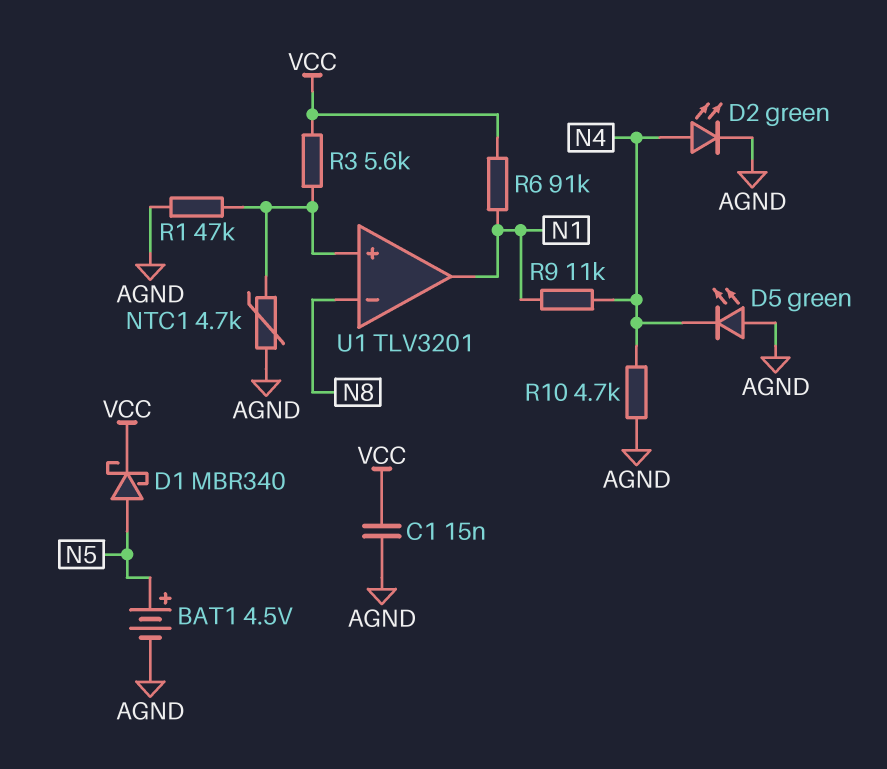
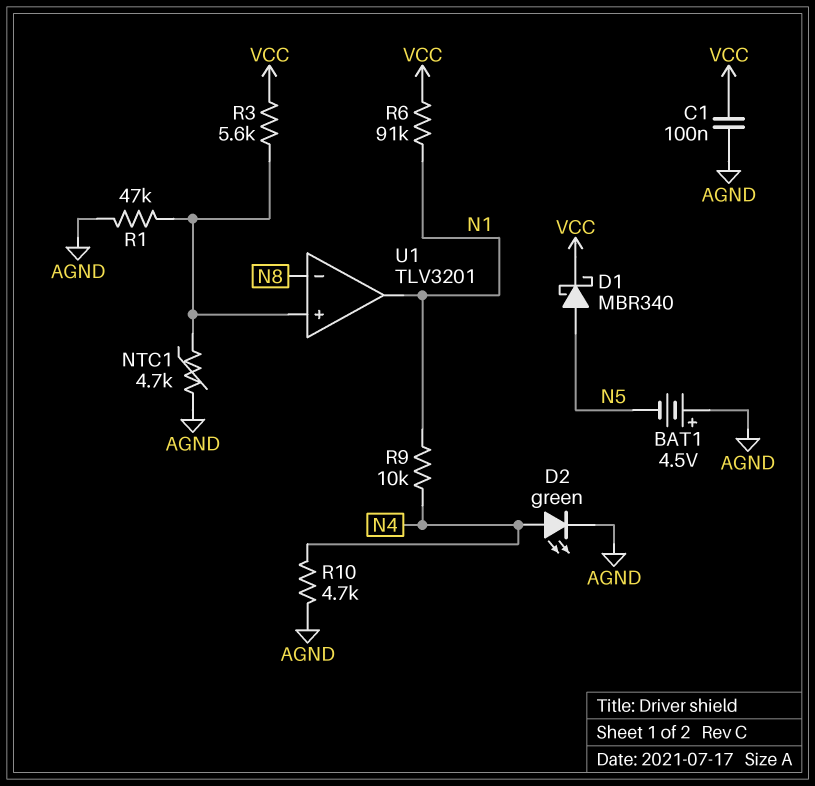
BAT1: 4.5V (plus N5, minus AGND) -> 4.5V (plus AGND, minus N5)
C1: 15nF (AGND, VCC) -> 100nF (AGND, VCC)
D5: LED green (A AGND, K N4) -> none
R9: 11k (N1, N4) -> 10k (N1, N4)

